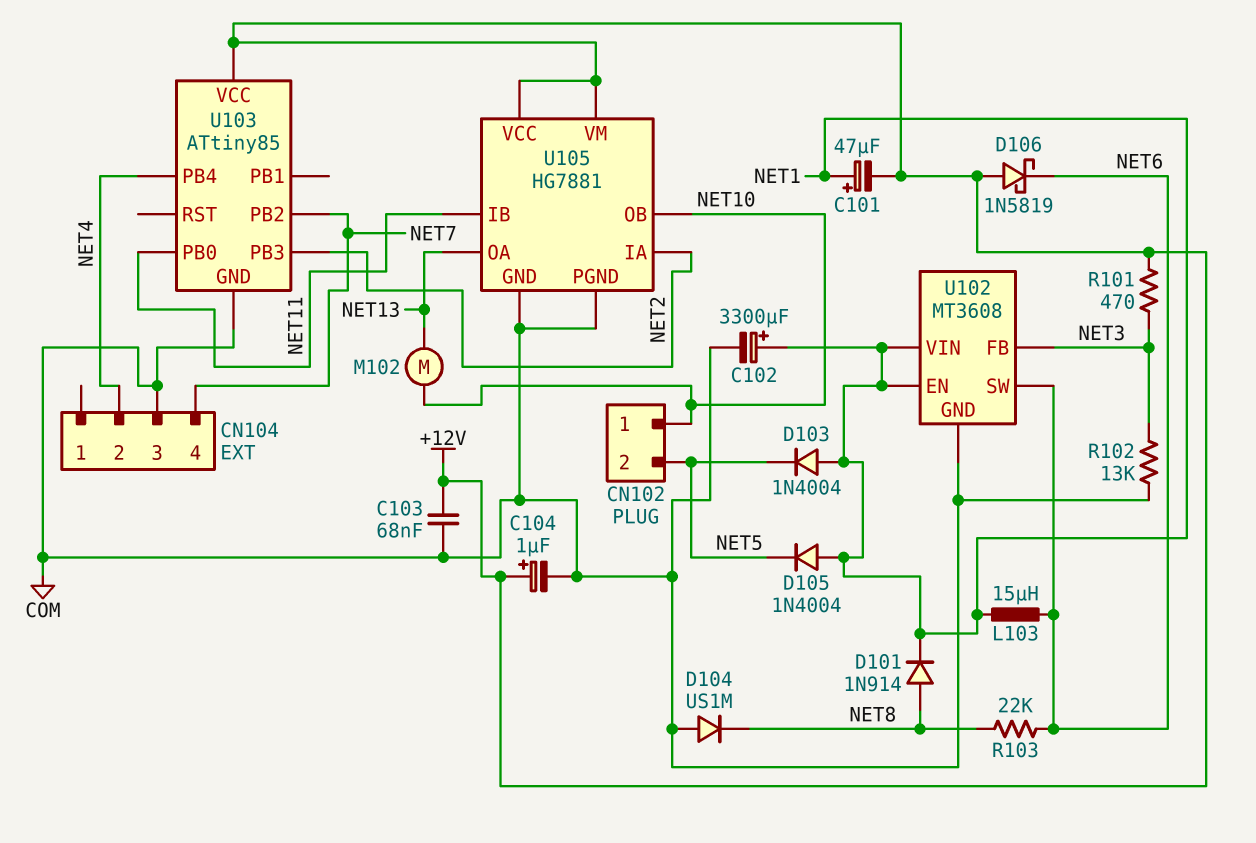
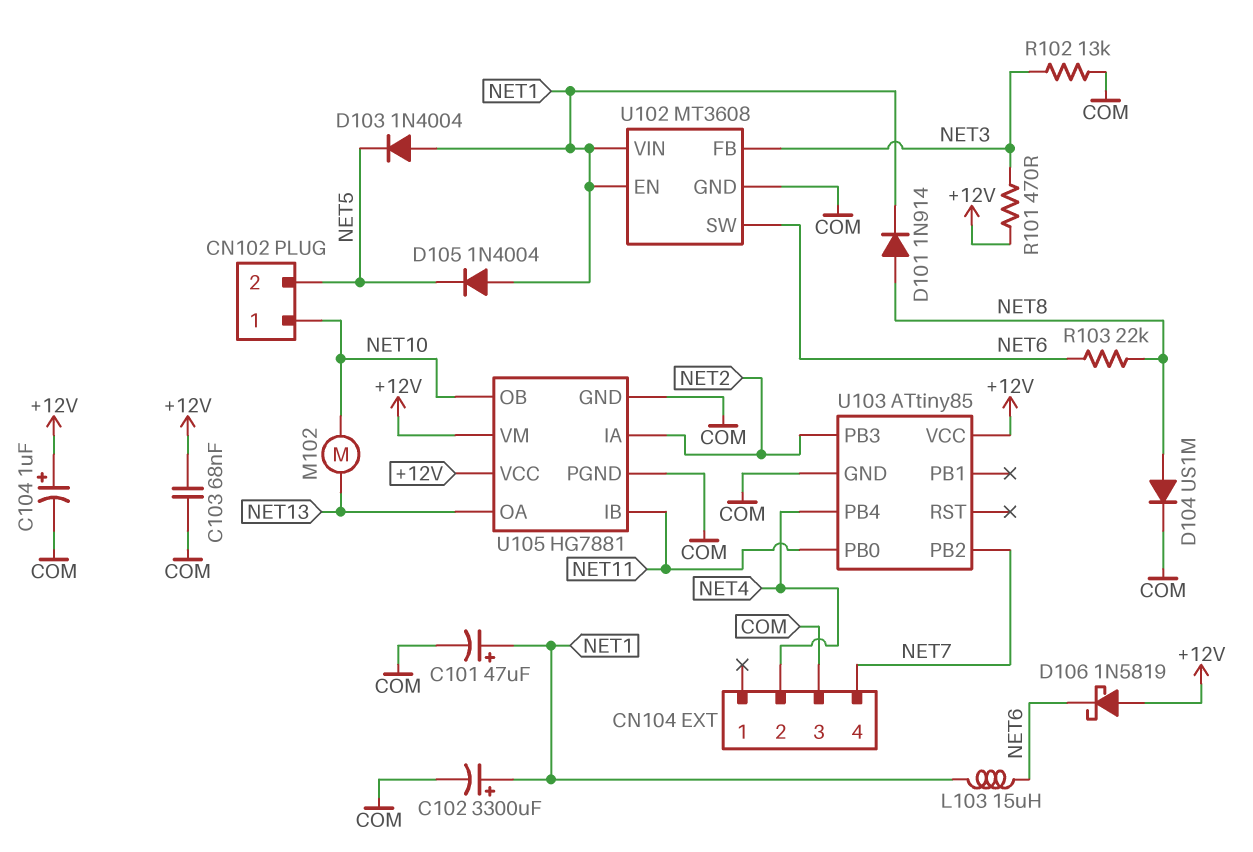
C101: 47uF (plus NET1, minus +12V) -> 47uF (plus NET1, minus COM)
D104: diode US1M (A COM, K NET8) -> diode US1M (A NET8, K COM)

